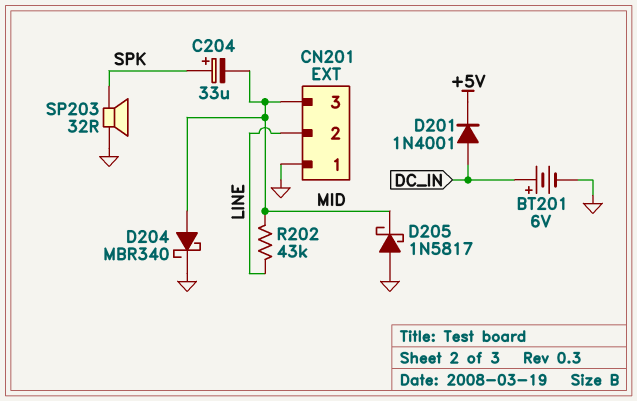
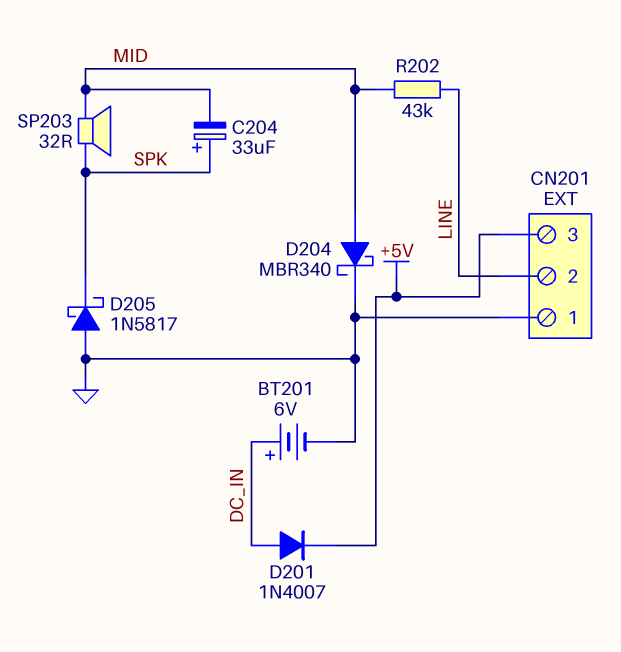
CN201 pin 3: MID -> +5V
D201: diode 1N4001 (A DC_IN, K +5V) -> diode 1N4007 (A DC_IN, K +5V)
D205: schottky 1N5817 (A GND, K MID) -> schottky 1N5817 (A GND, K SPK)
SP203: speaker 32R (GND, SPK) -> speaker 32R (MID, SPK)

